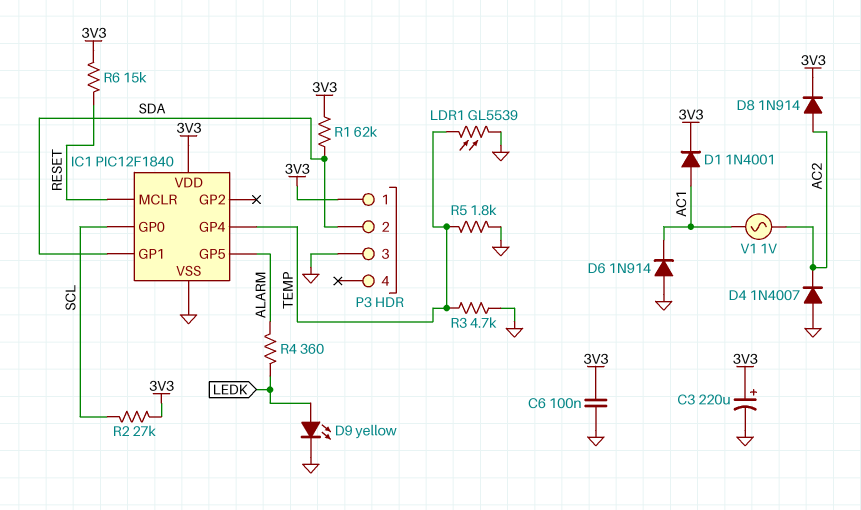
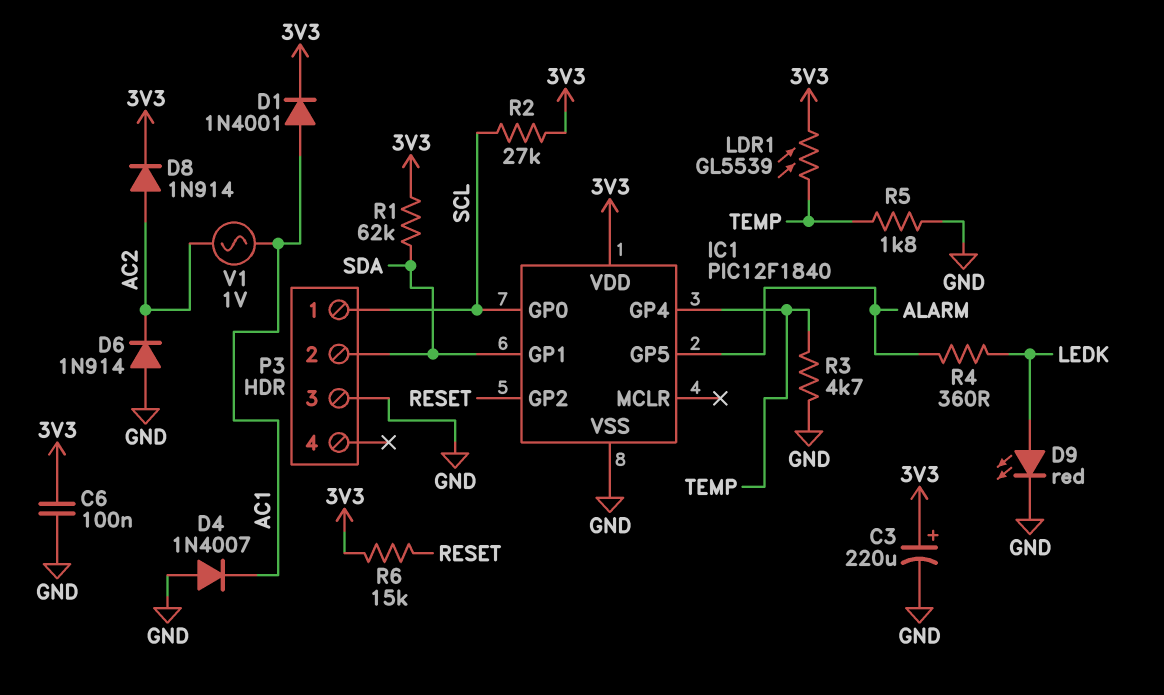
D4: diode 1N4007 (A GND, K AC2) -> diode 1N4007 (A GND, K AC1)
D6: diode 1N914 (A GND, K AC1) -> diode 1N914 (A GND, K AC2)
D9: LED yellow (A LEDK, K GND) -> LED red (A LEDK, K GND)
IC1 pin GP2: none -> RESET
IC1 pin MCLR: RESET -> none
LDR1: GL5539 (GND, TEMP) -> GL5539 (3V3, TEMP)
P3 pin 1: 3V3 -> SCL

